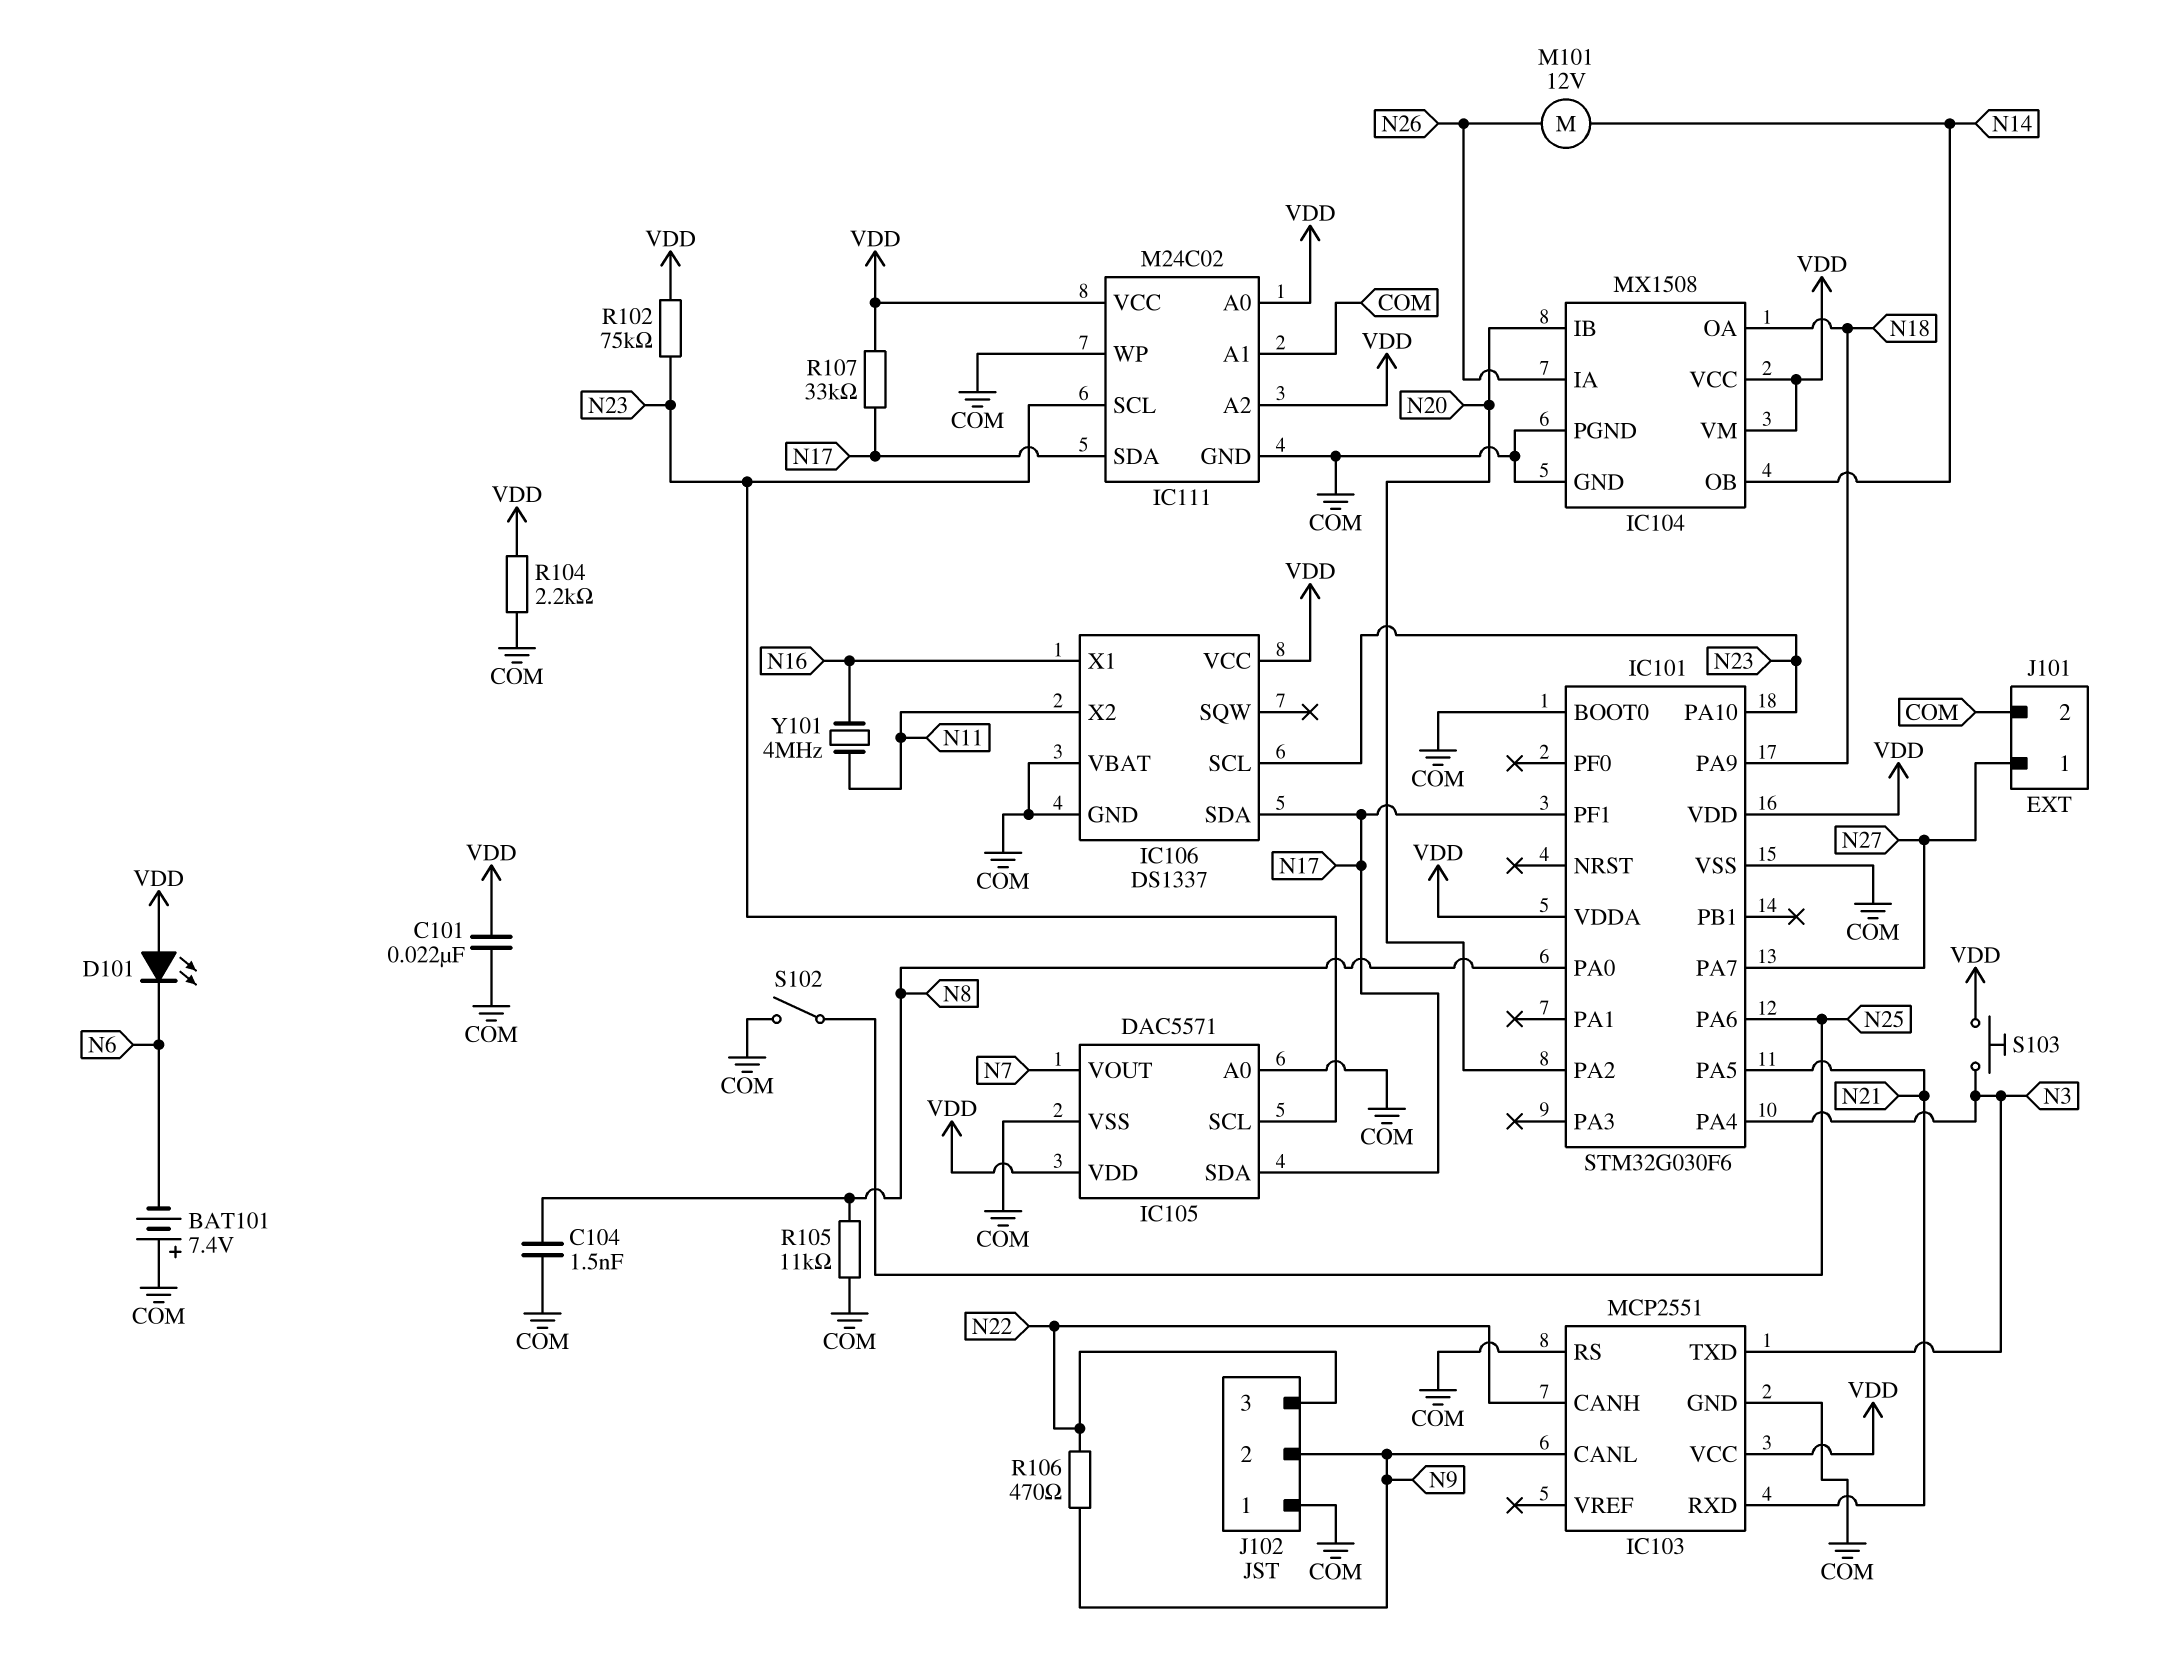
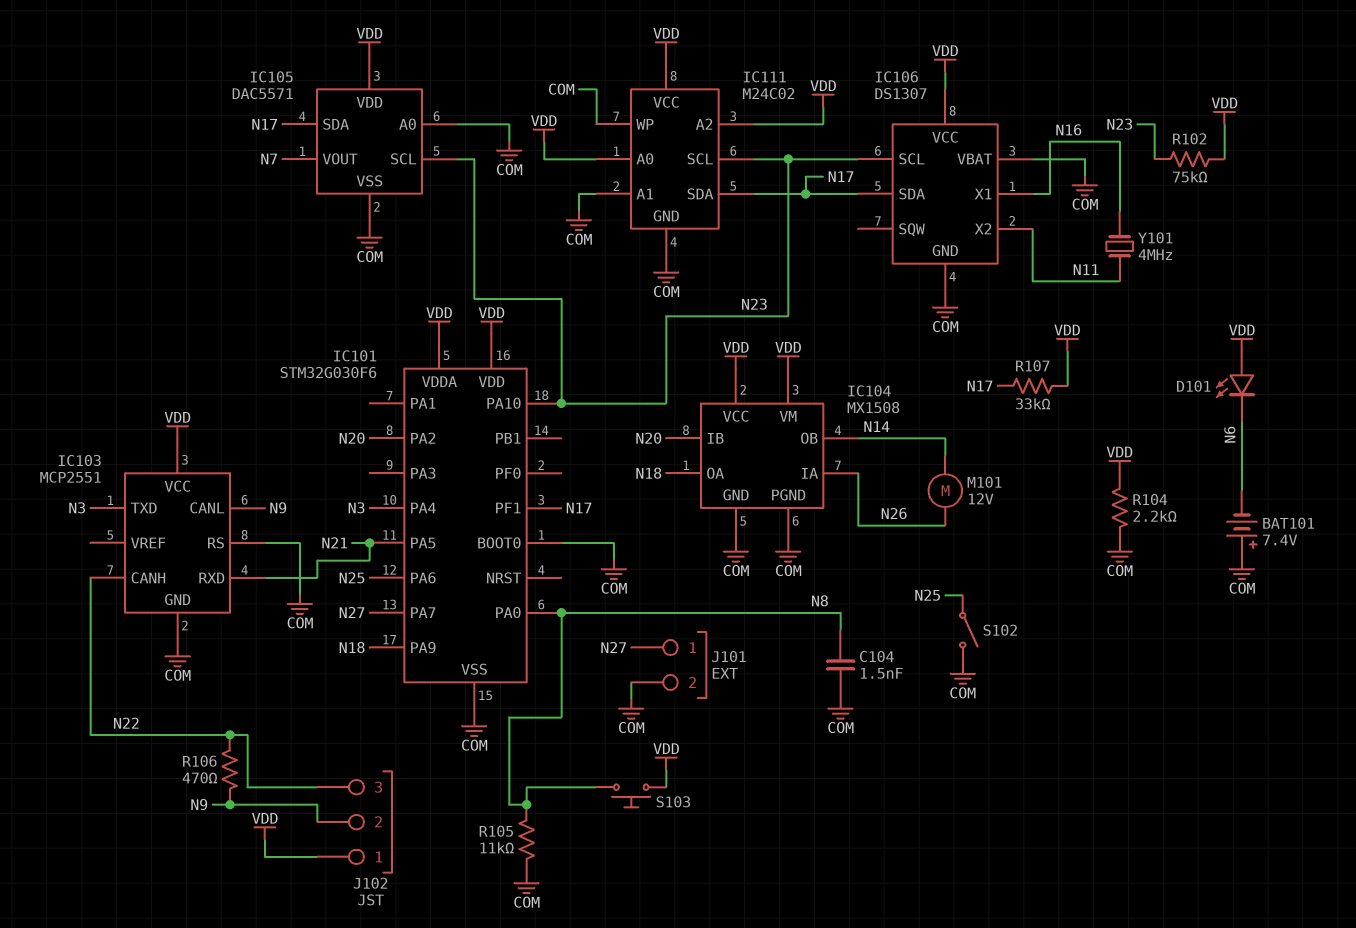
C101: 22nF (COM, VDD) -> none
IC106: DS1337 -> DS1307
J102 pin 1: COM -> VDD
S103: button (N3, VDD) -> button (N8, VDD)

